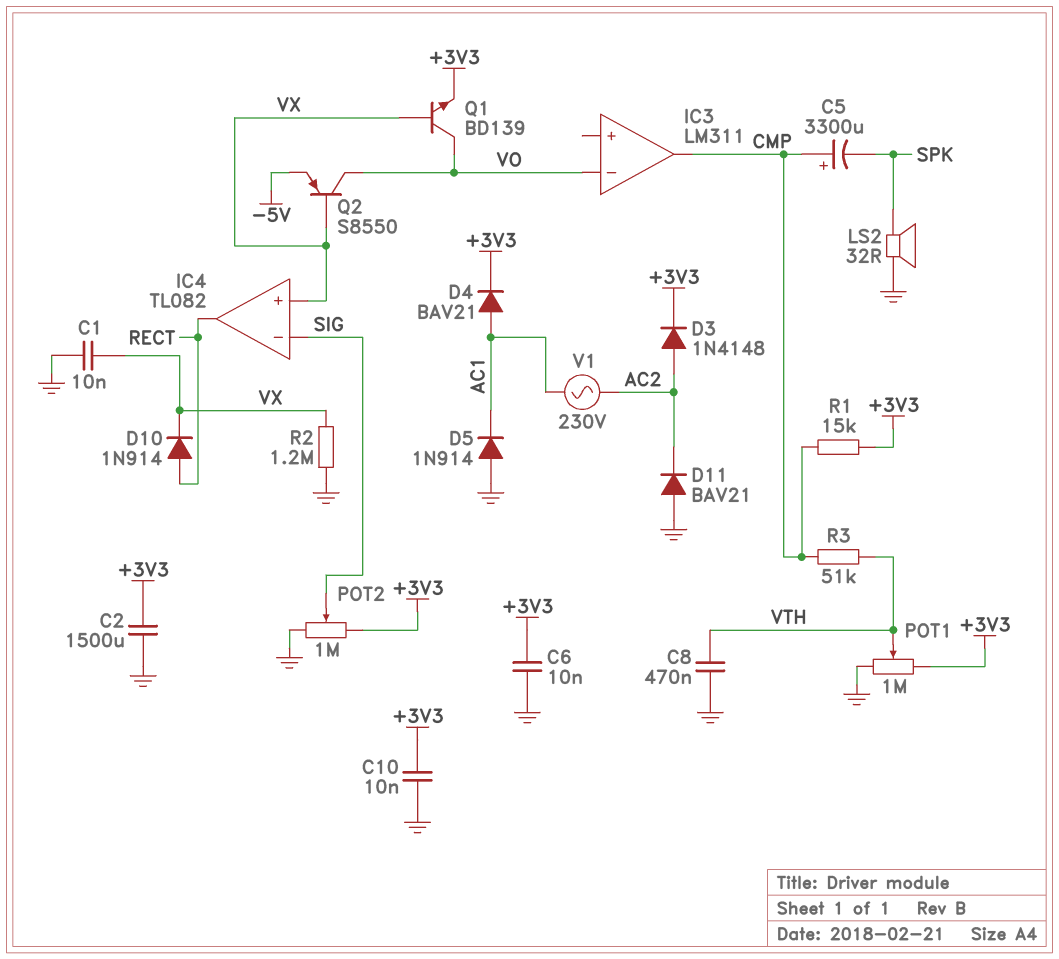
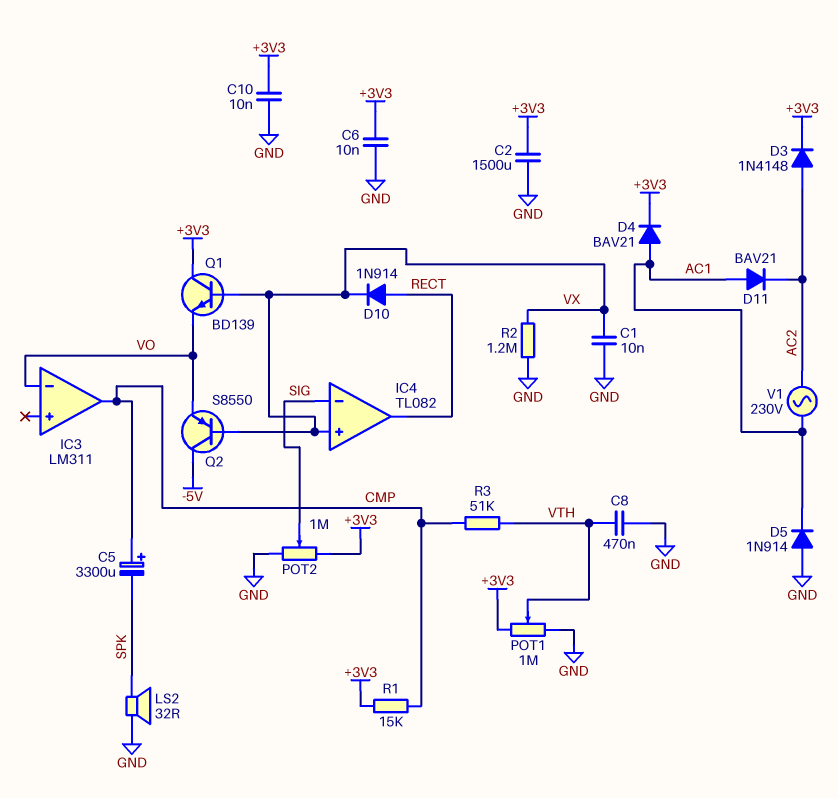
D11: diode BAV21 (A GND, K AC2) -> diode BAV21 (A AC1, K AC2)
Q1: NPN BD139 (B VX, C VO, E +3V3) -> NPN BD139 (B VX, C +3V3, E VO)
Q2: PNP S8550 (B VX, C VO, E -5V) -> PNP S8550 (B VX, C -5V, E VO)

